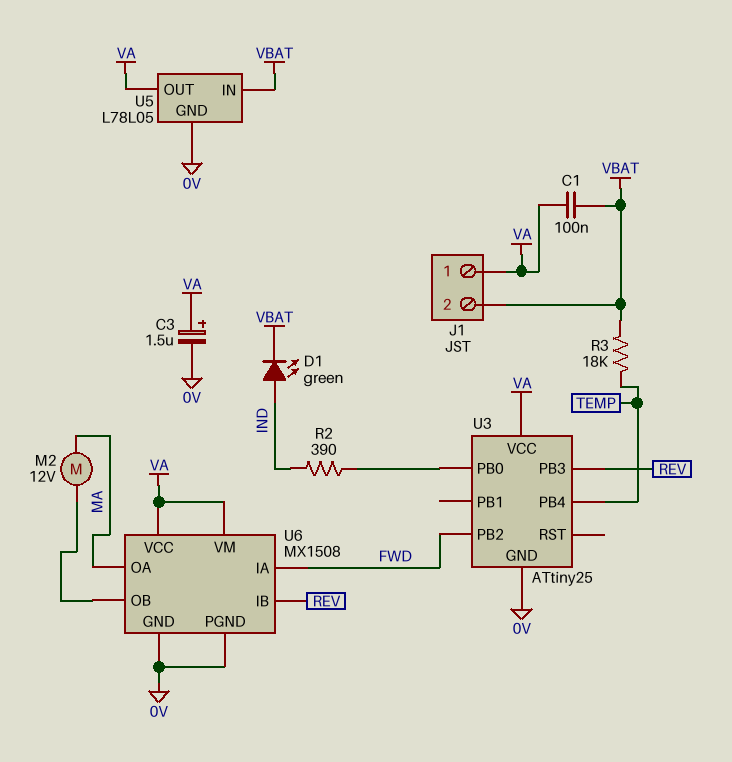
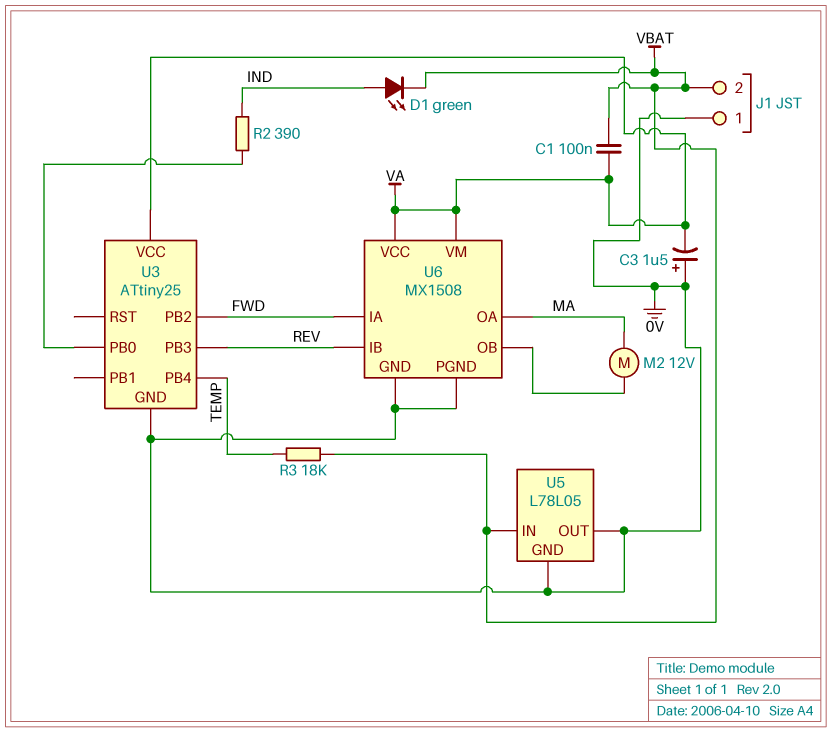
C3: 1.5uF (plus VA, minus 0V) -> 1.5uF (plus 0V, minus VA)
J1 pin 1: VA -> 0V
U5 pin OUT: VA -> 0V

